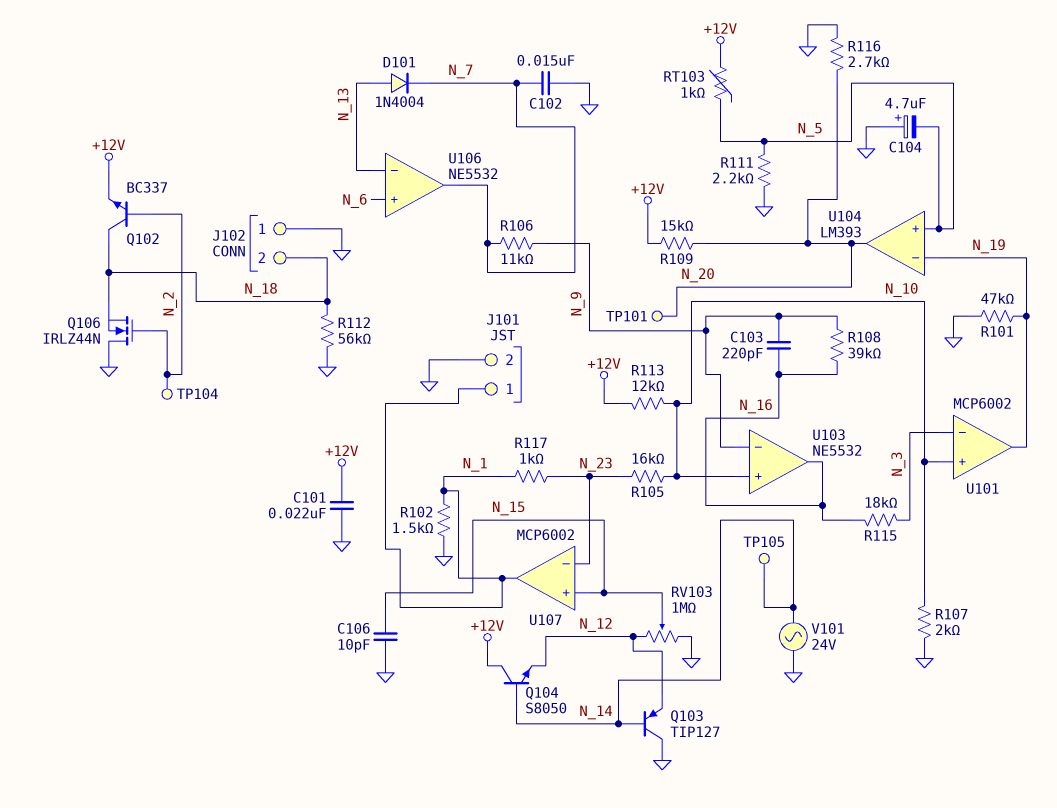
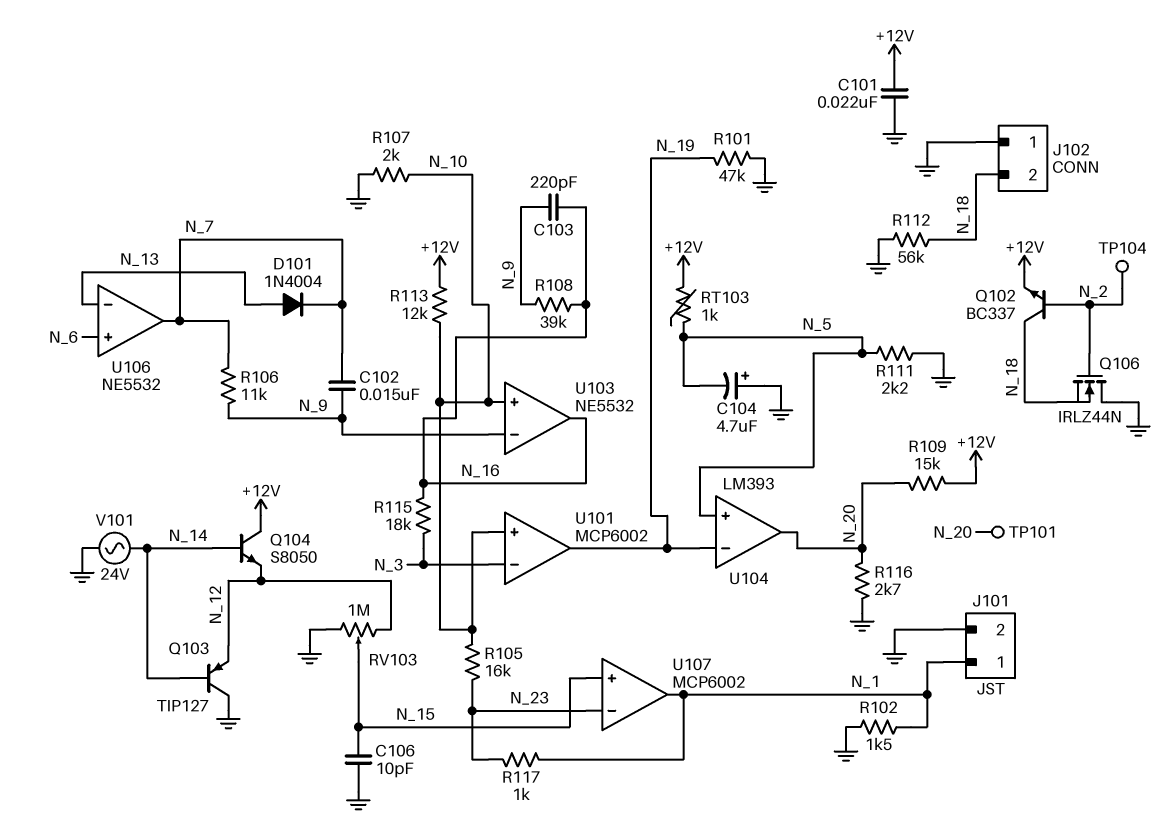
C102: 15nF (GND, N_7) -> 15nF (N_7, N_9)
TP105: test point (N_14) -> none

